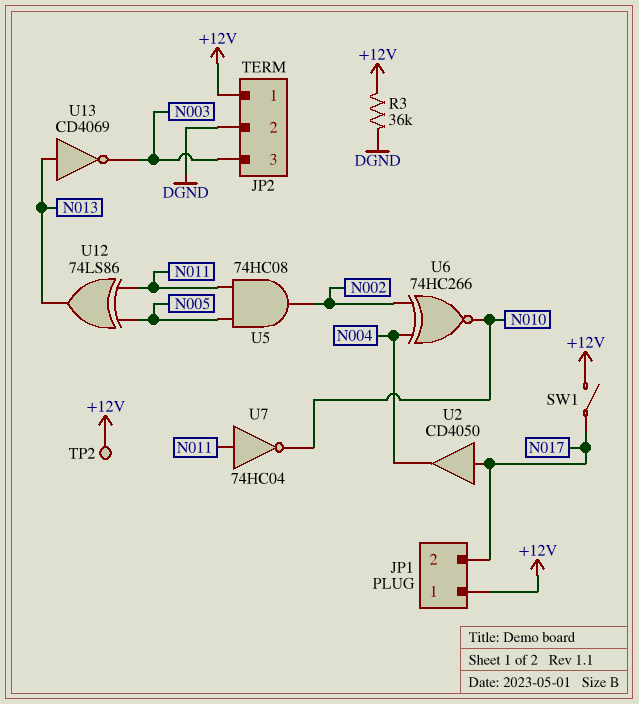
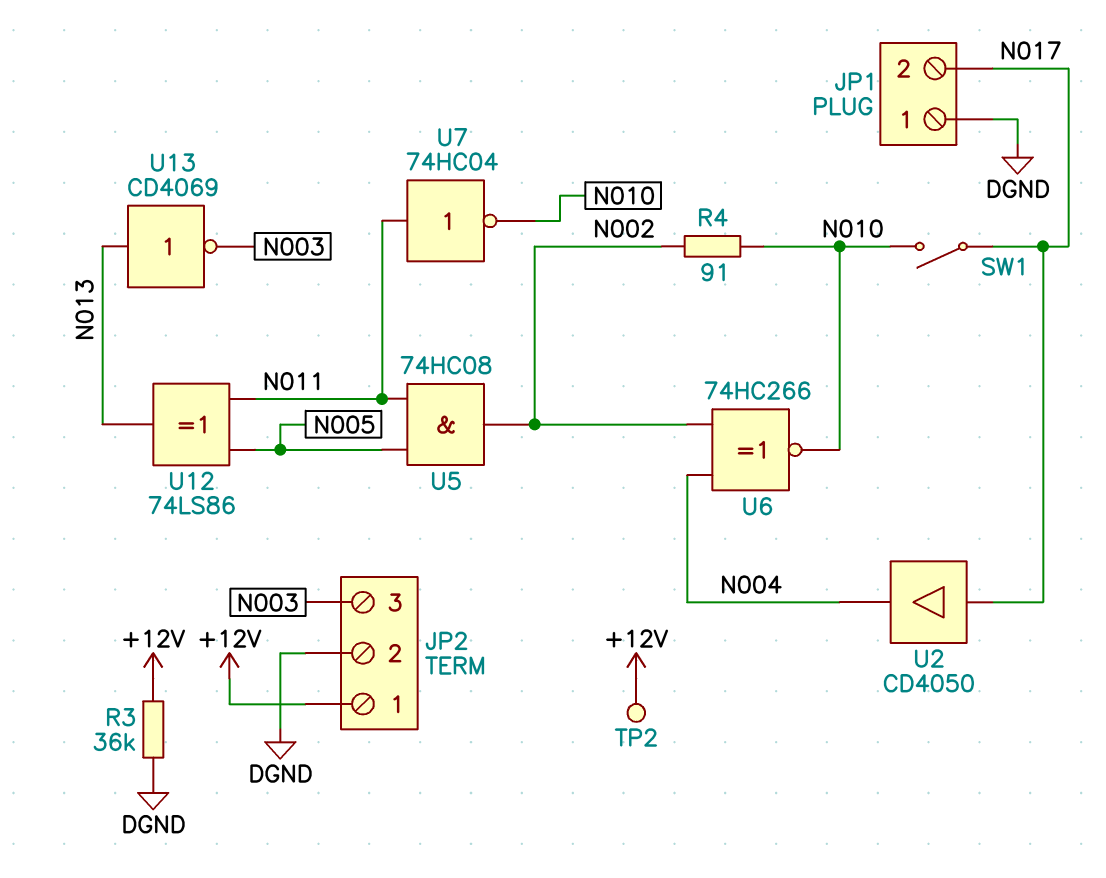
JP1 pin 1: +12V -> DGND
R4: none -> 91 (N002, N010)
SW1: switch (+12V, N017) -> switch (N010, N017)

